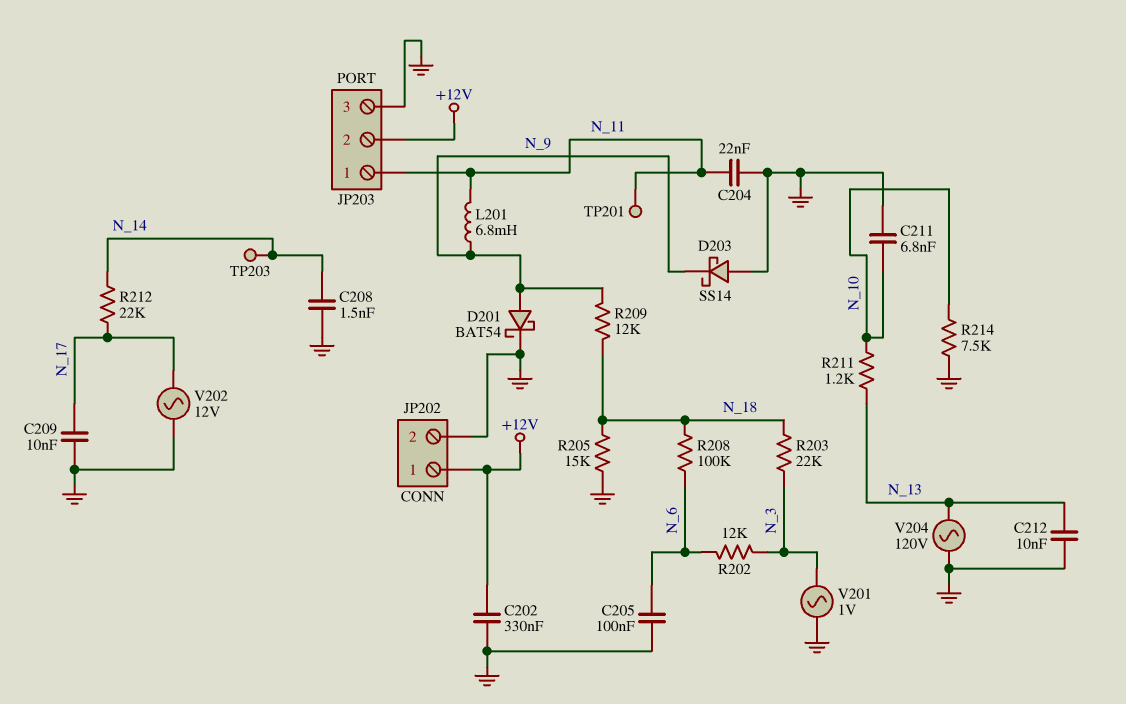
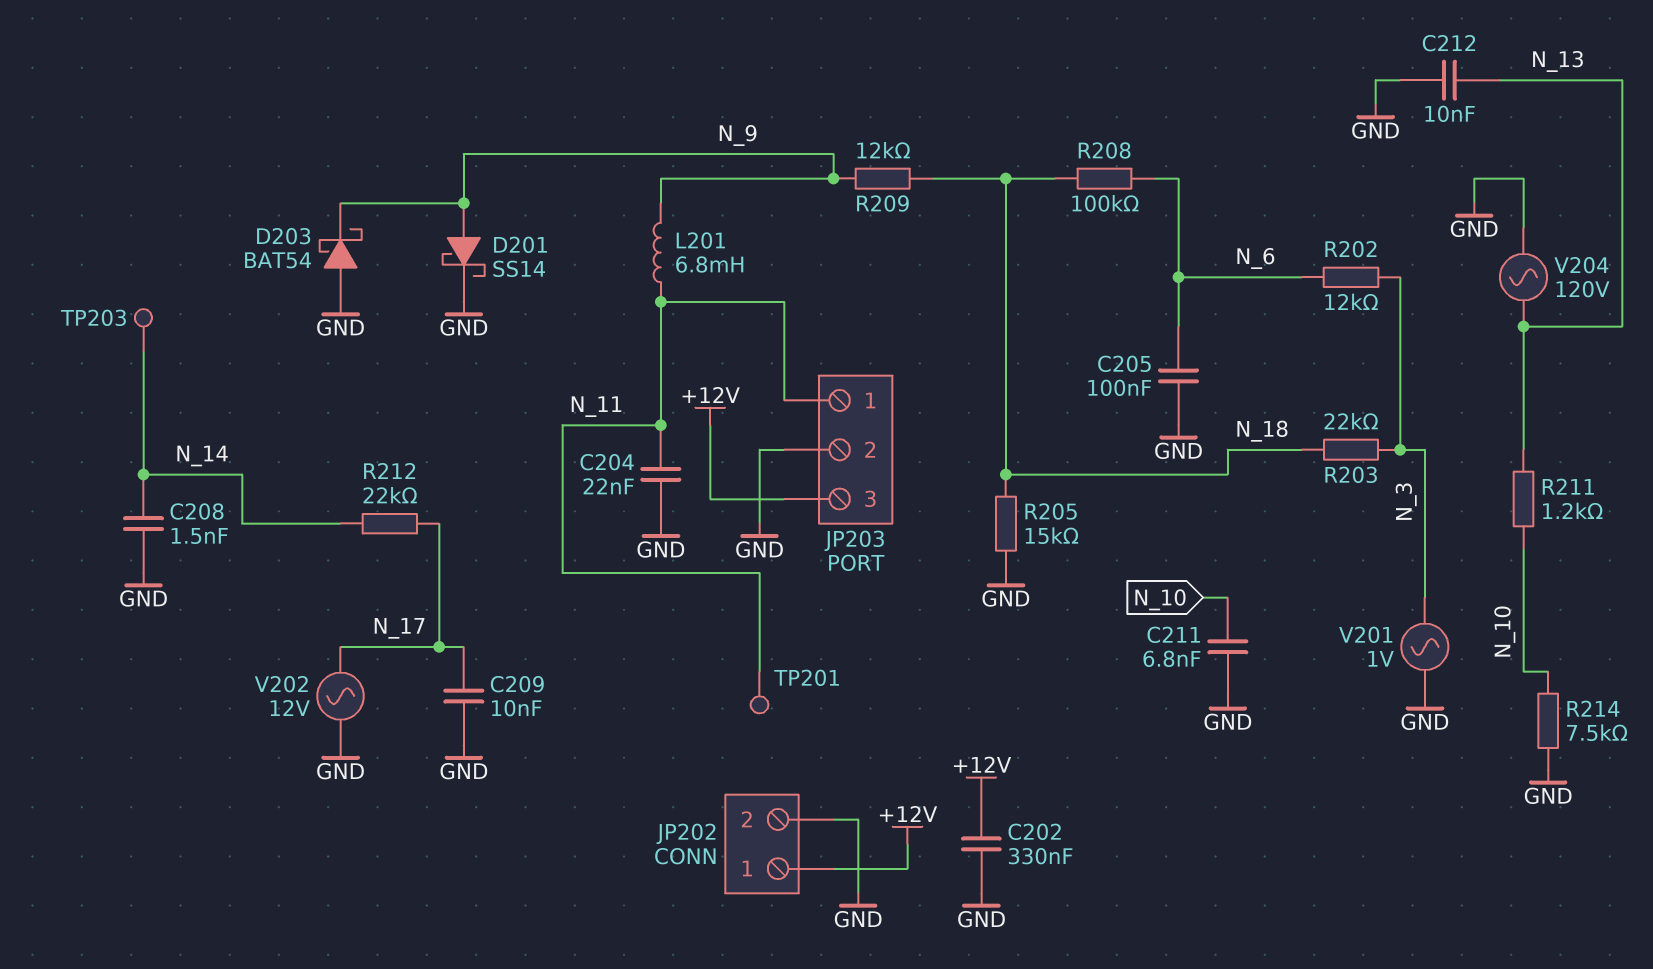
D201: schottky BAT54 (A N_9, K GND) -> schottky SS14 (A N_9, K GND)
D203: schottky SS14 (A GND, K N_9) -> schottky BAT54 (A GND, K N_9)
JP203 pin 2: +12V -> GND
JP203 pin 3: GND -> +12V

